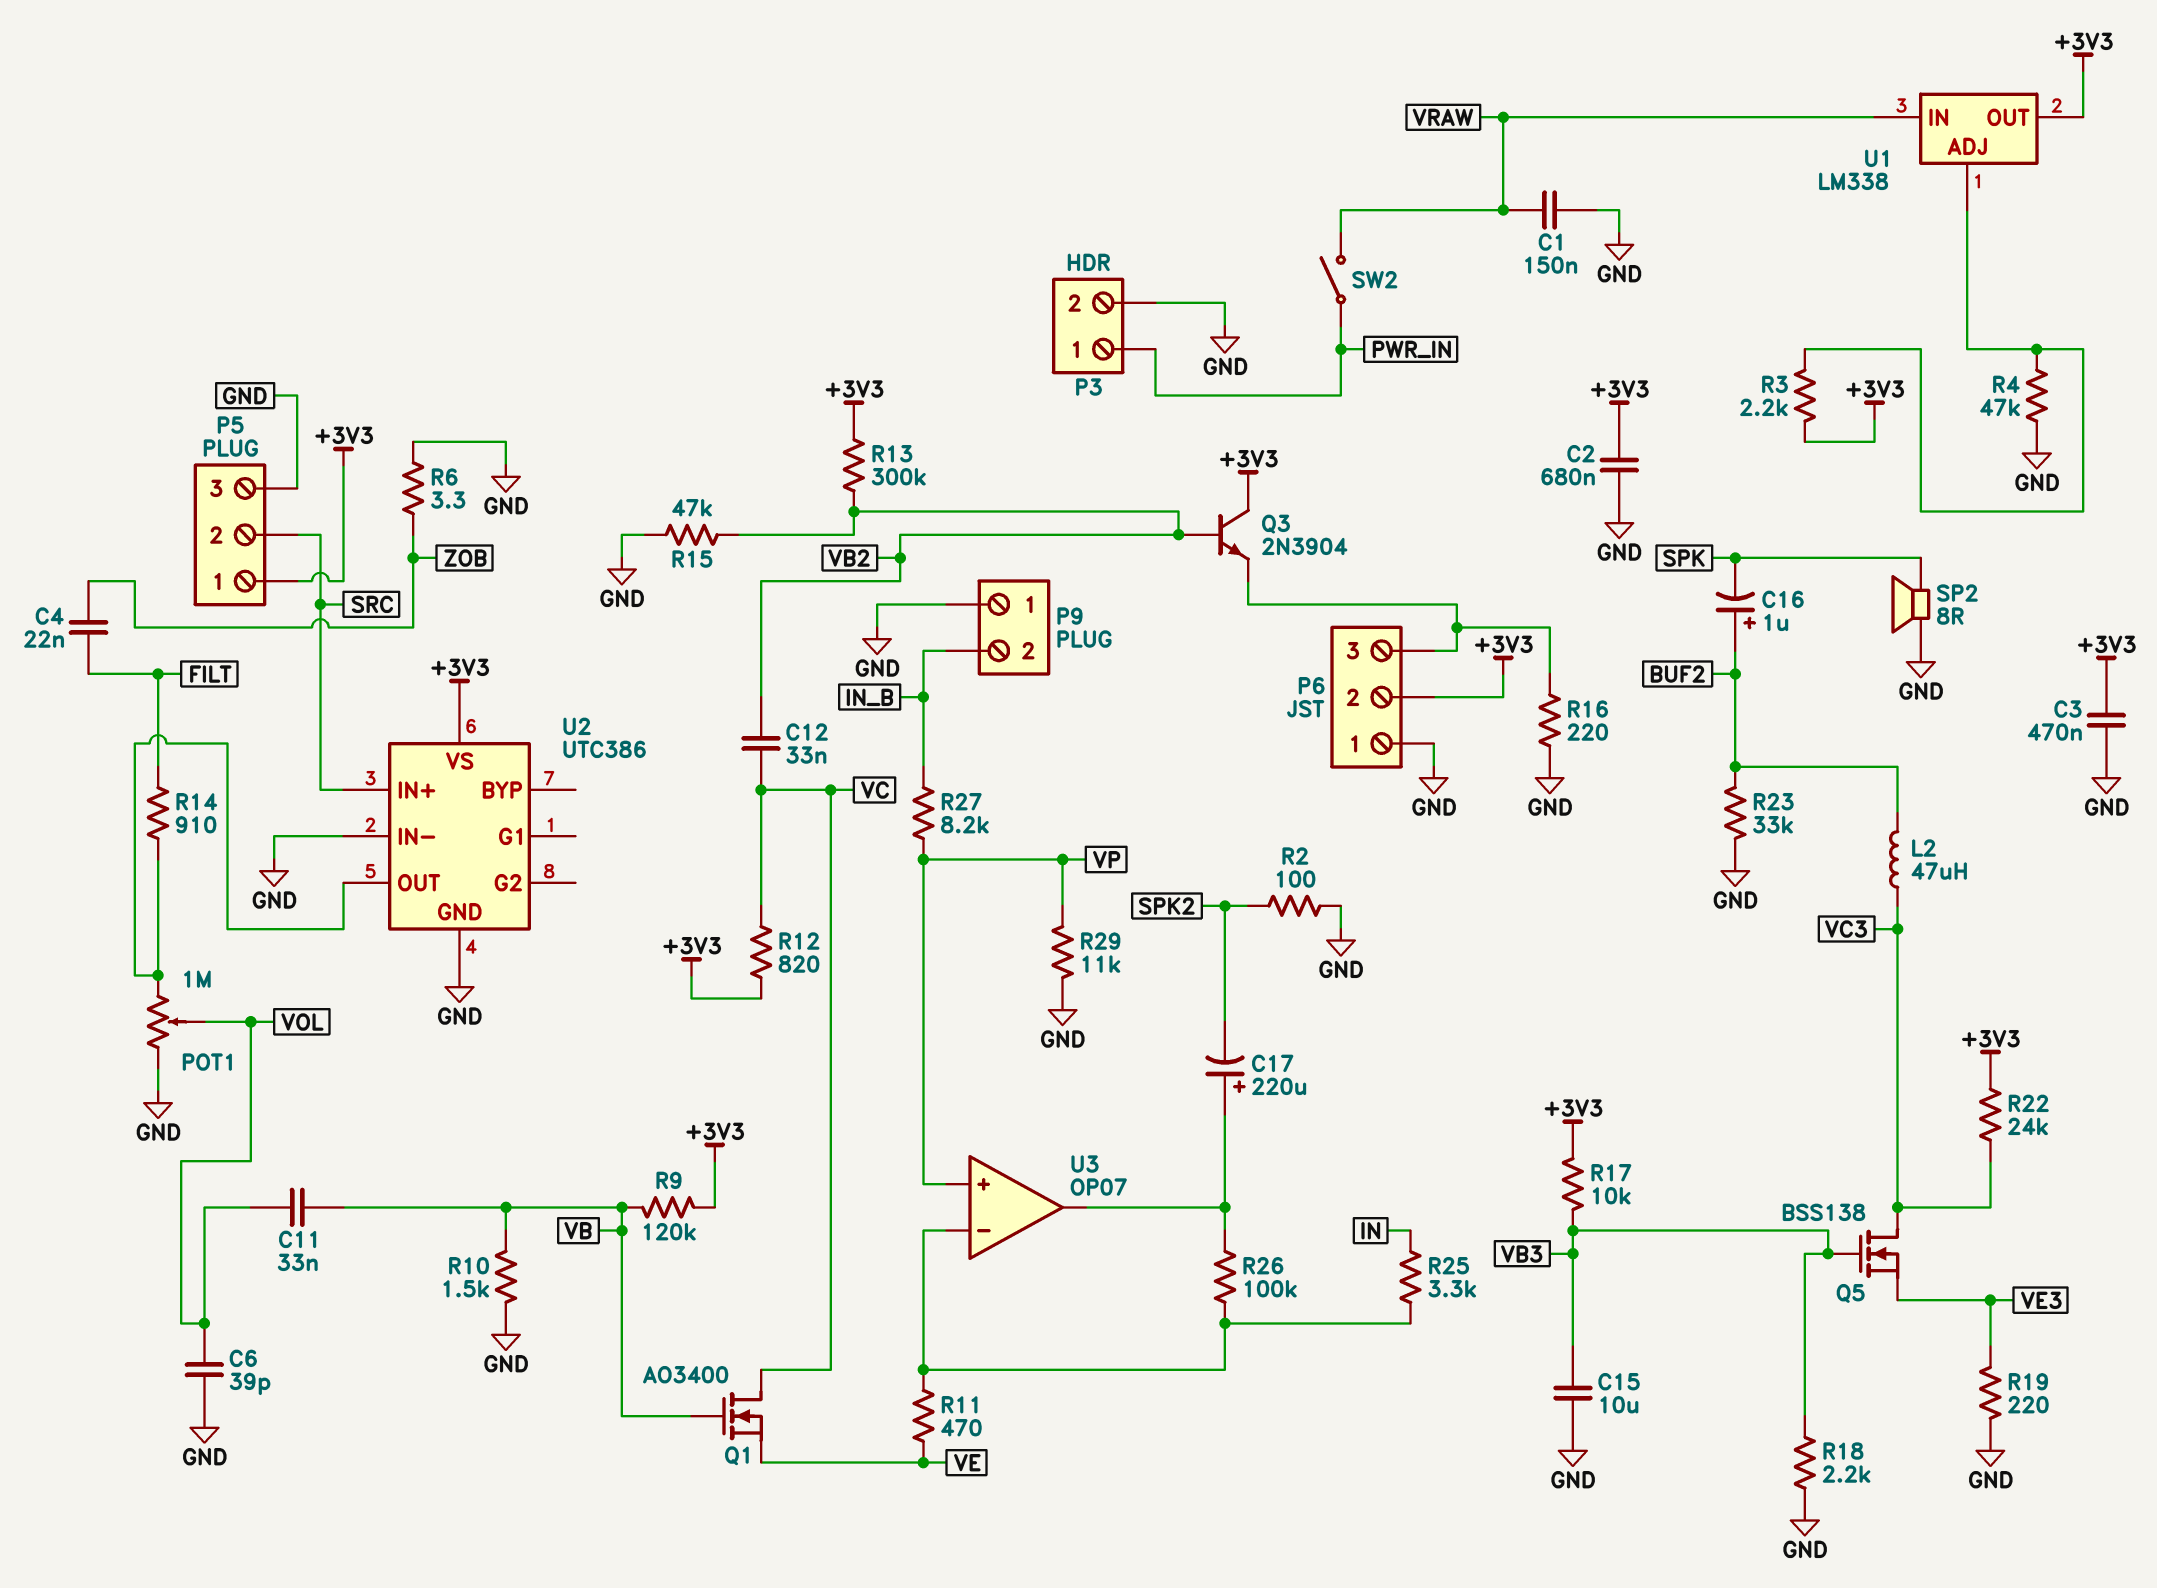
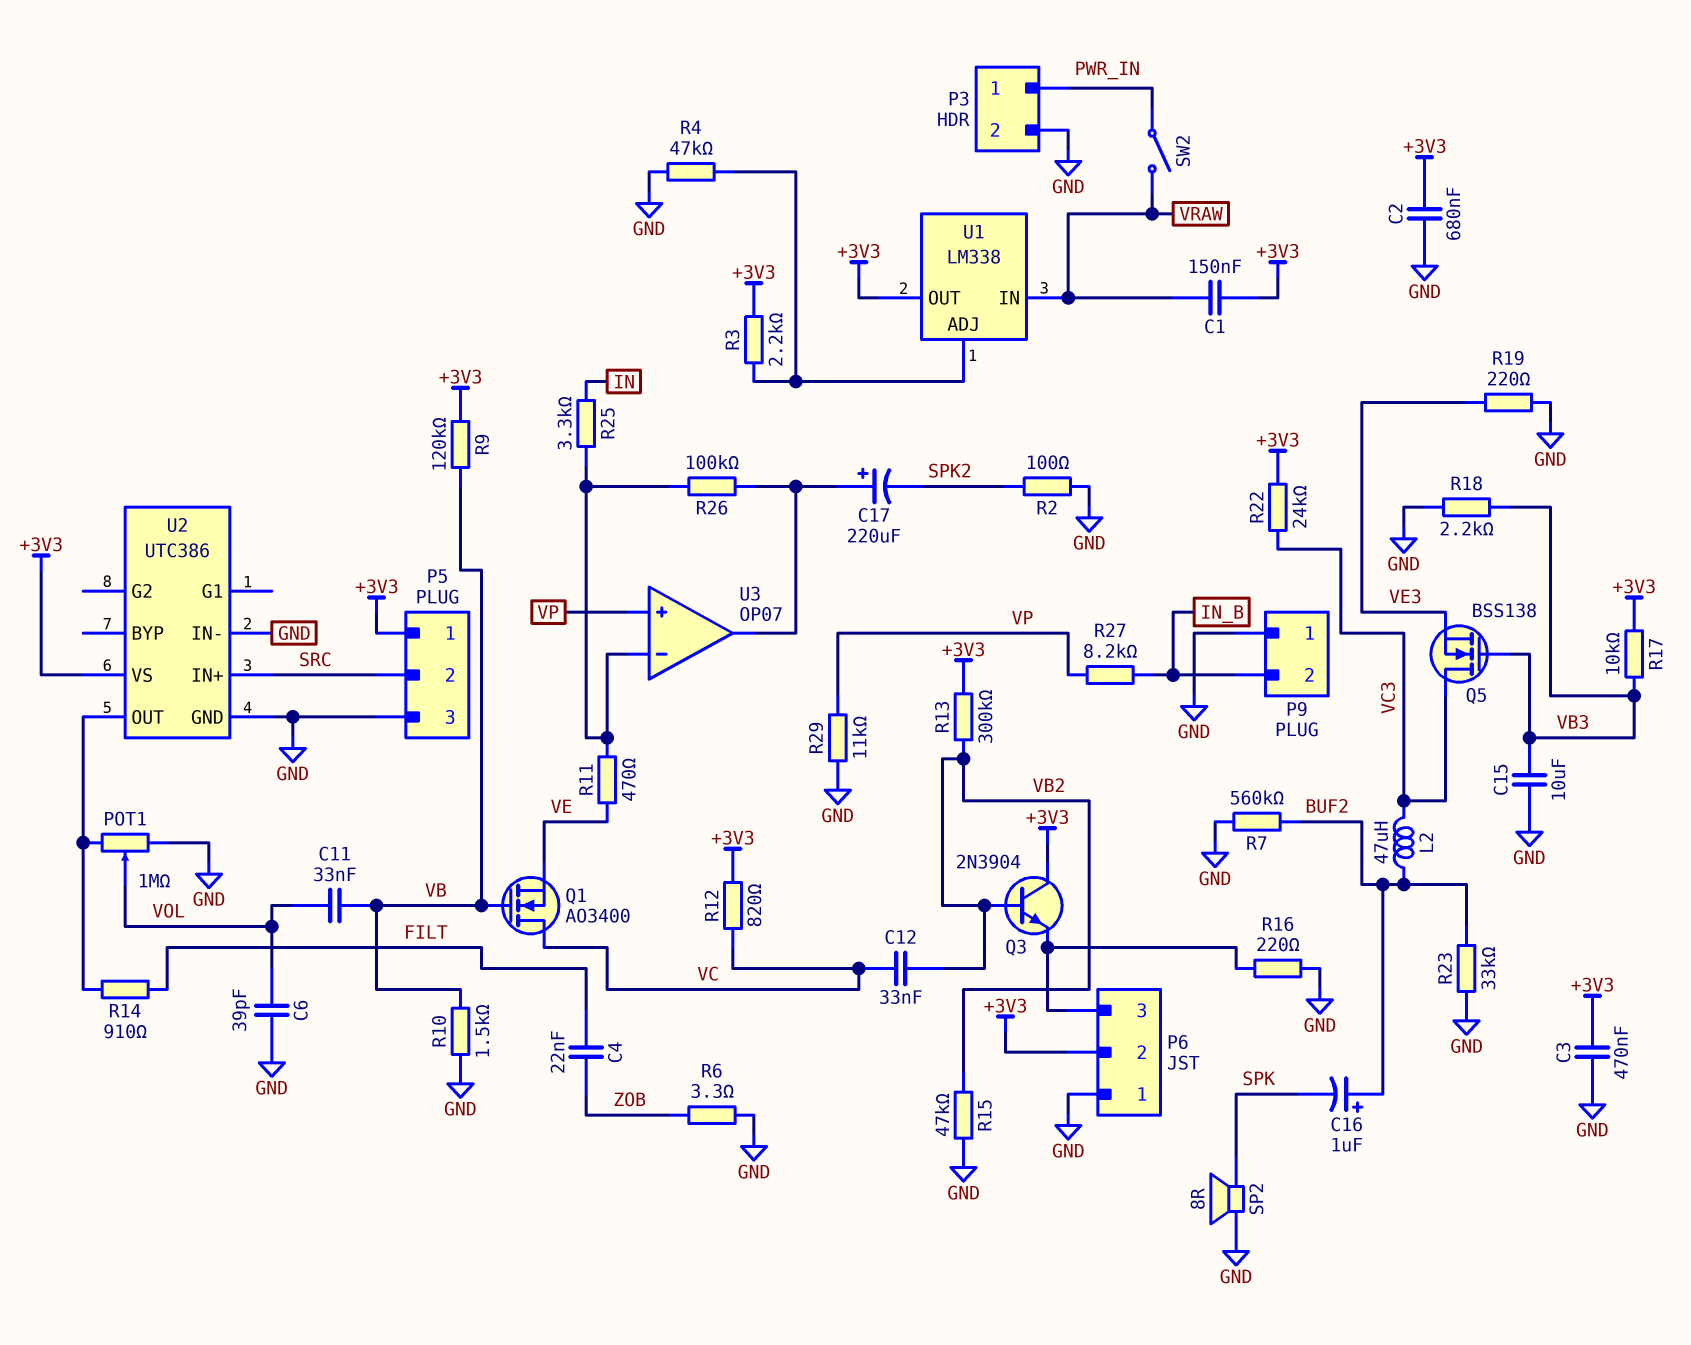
C1: 150nF (GND, VRAW) -> 150nF (+3V3, VRAW)
R7: none -> 560k (BUF2, GND)

